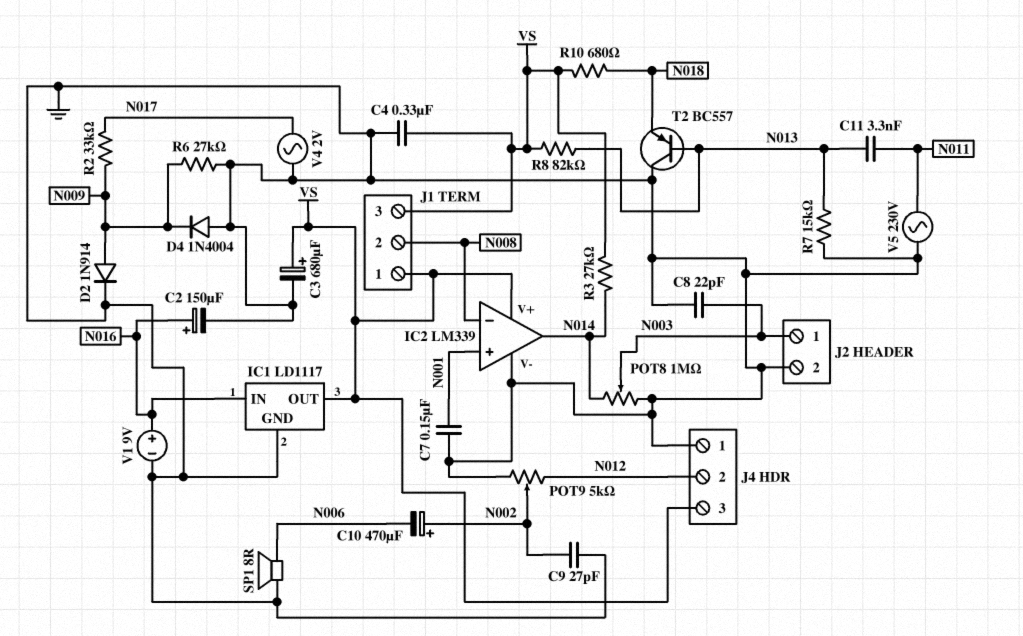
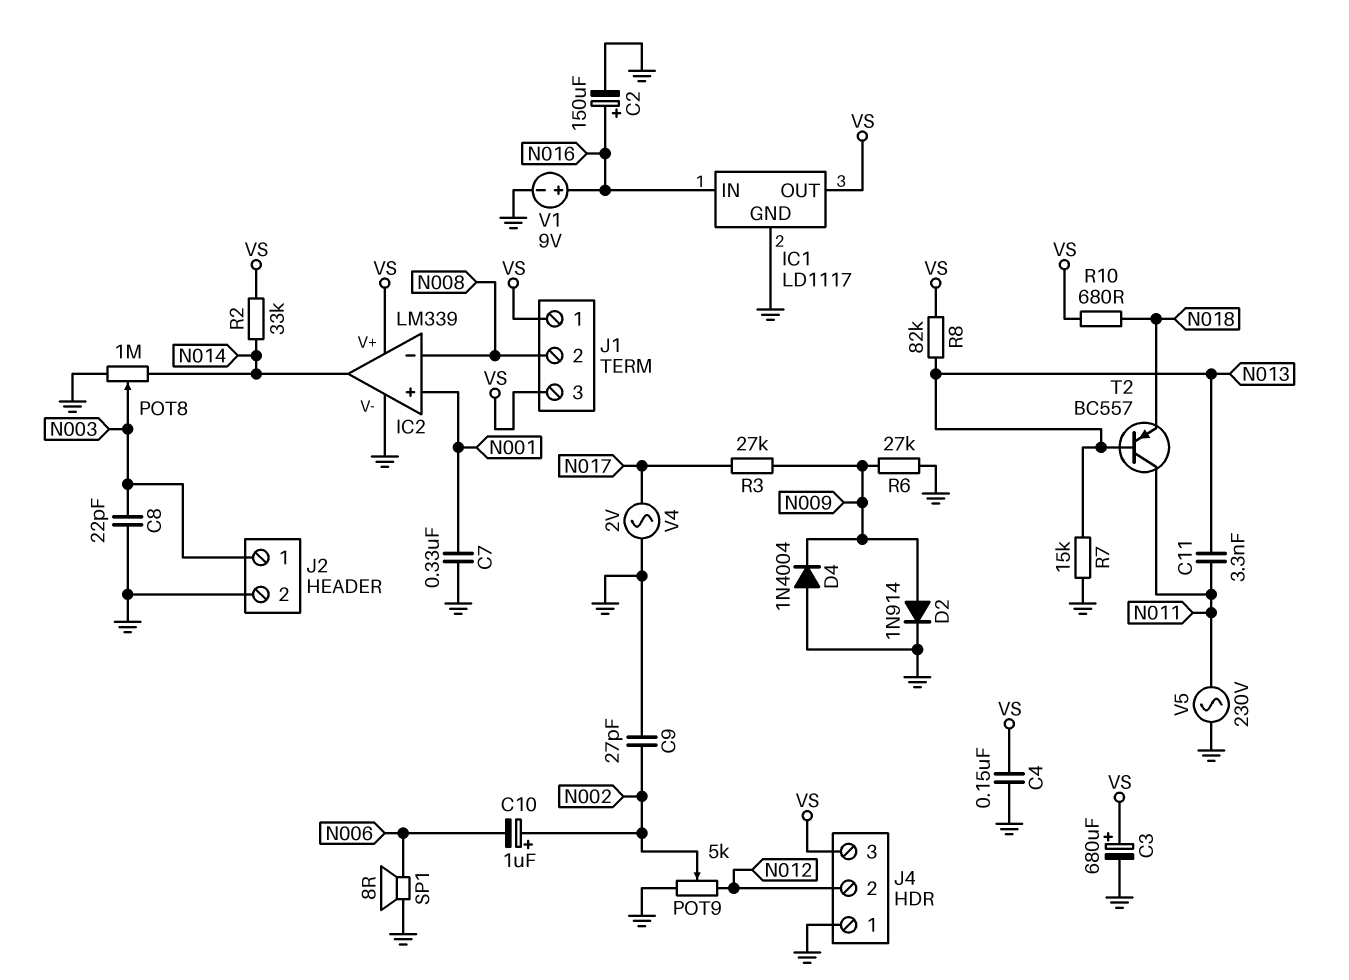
C4: 330nF (GND, VS) -> 150nF (GND, VS)
C7: 150nF (GND, N001) -> 330nF (GND, N001)
C10: 470uF (plus N002, minus N006) -> 1uF (plus N002, minus N006)
R2: 33k (N009, N017) -> 33k (N014, VS)
R3: 27k (N014, VS) -> 27k (N009, N017)
T2: PNP BC557 (B N013, C GND, E N018) -> PNP BC557 (B N013, C N011, E N018)

